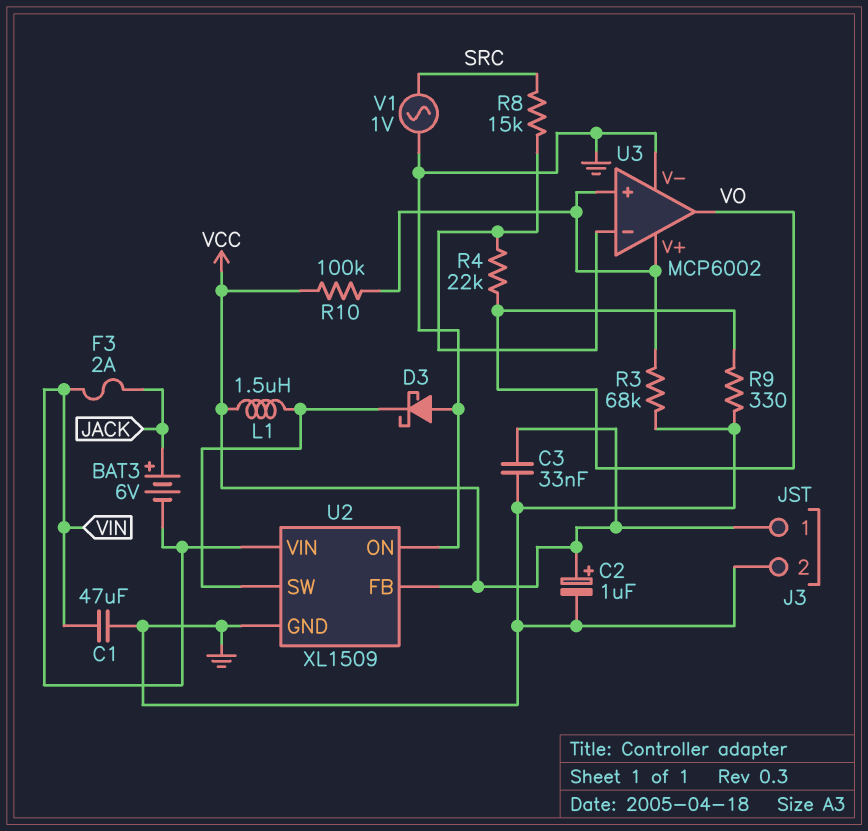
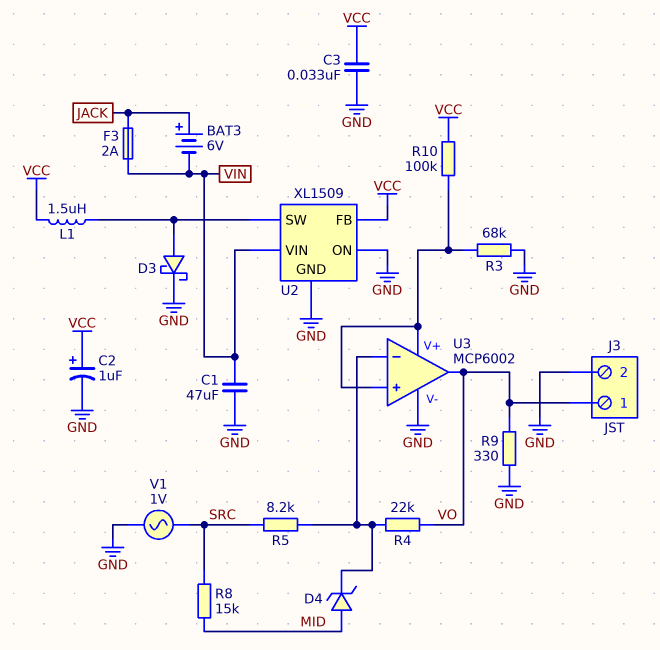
D3: schottky (A GND, K U2/SW) -> schottky (A U2/SW, K GND)
D4: none -> zener (A MID, K U3/in-)
J3 pin 1: VCC -> VO
R5: none -> 8.2k (SRC, U3/in-)
R8: 15k (SRC, U3/in-) -> 15k (MID, SRC)

